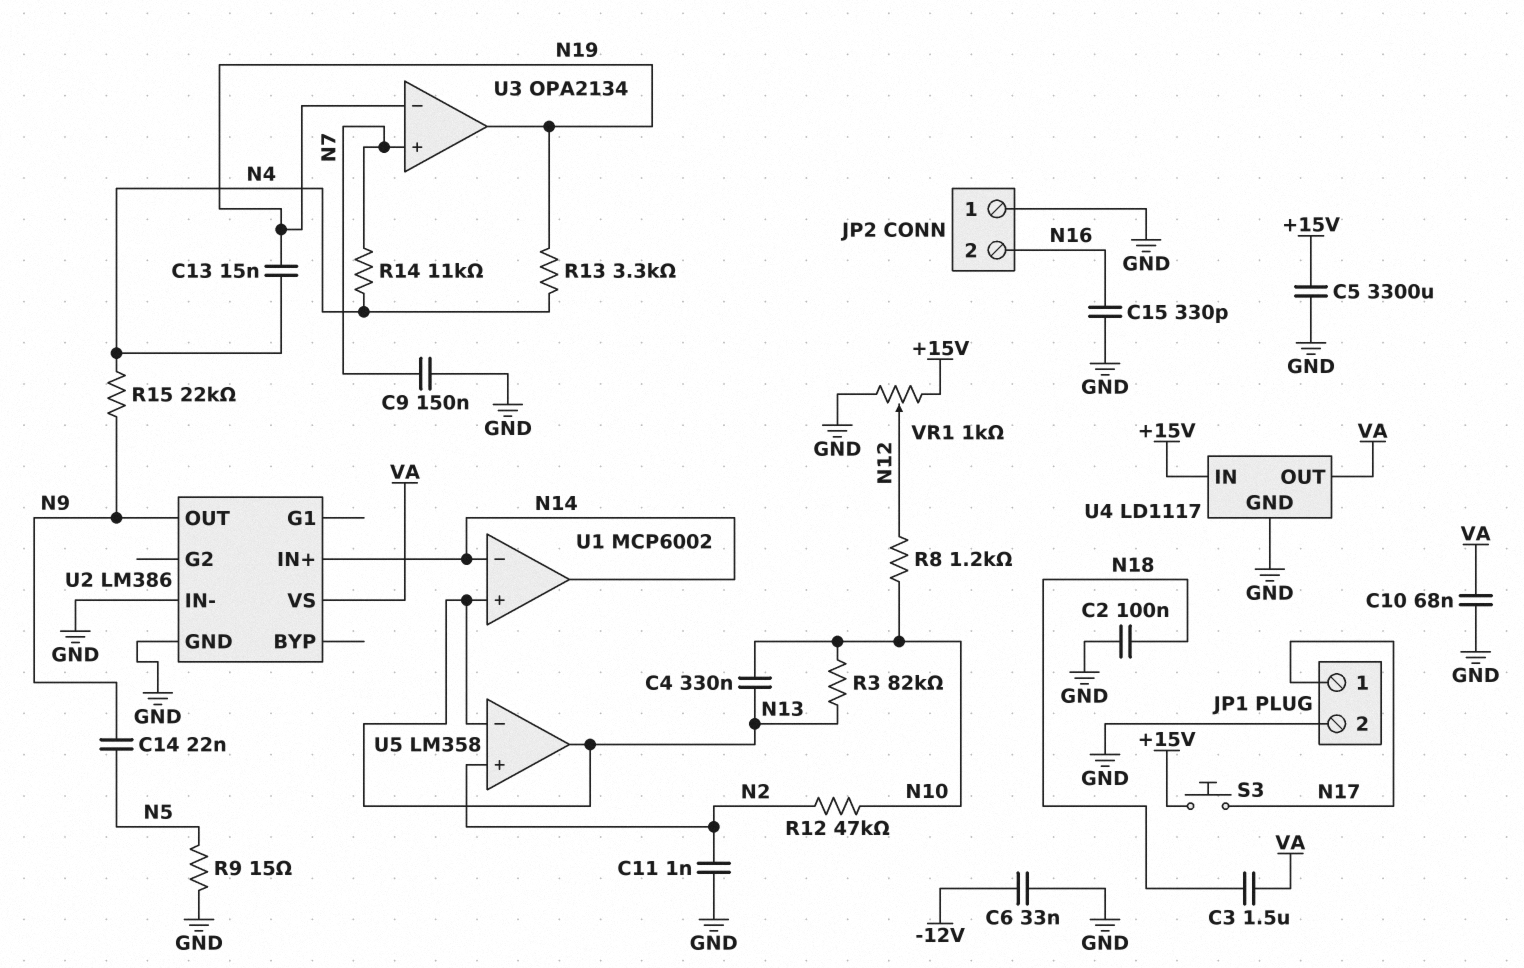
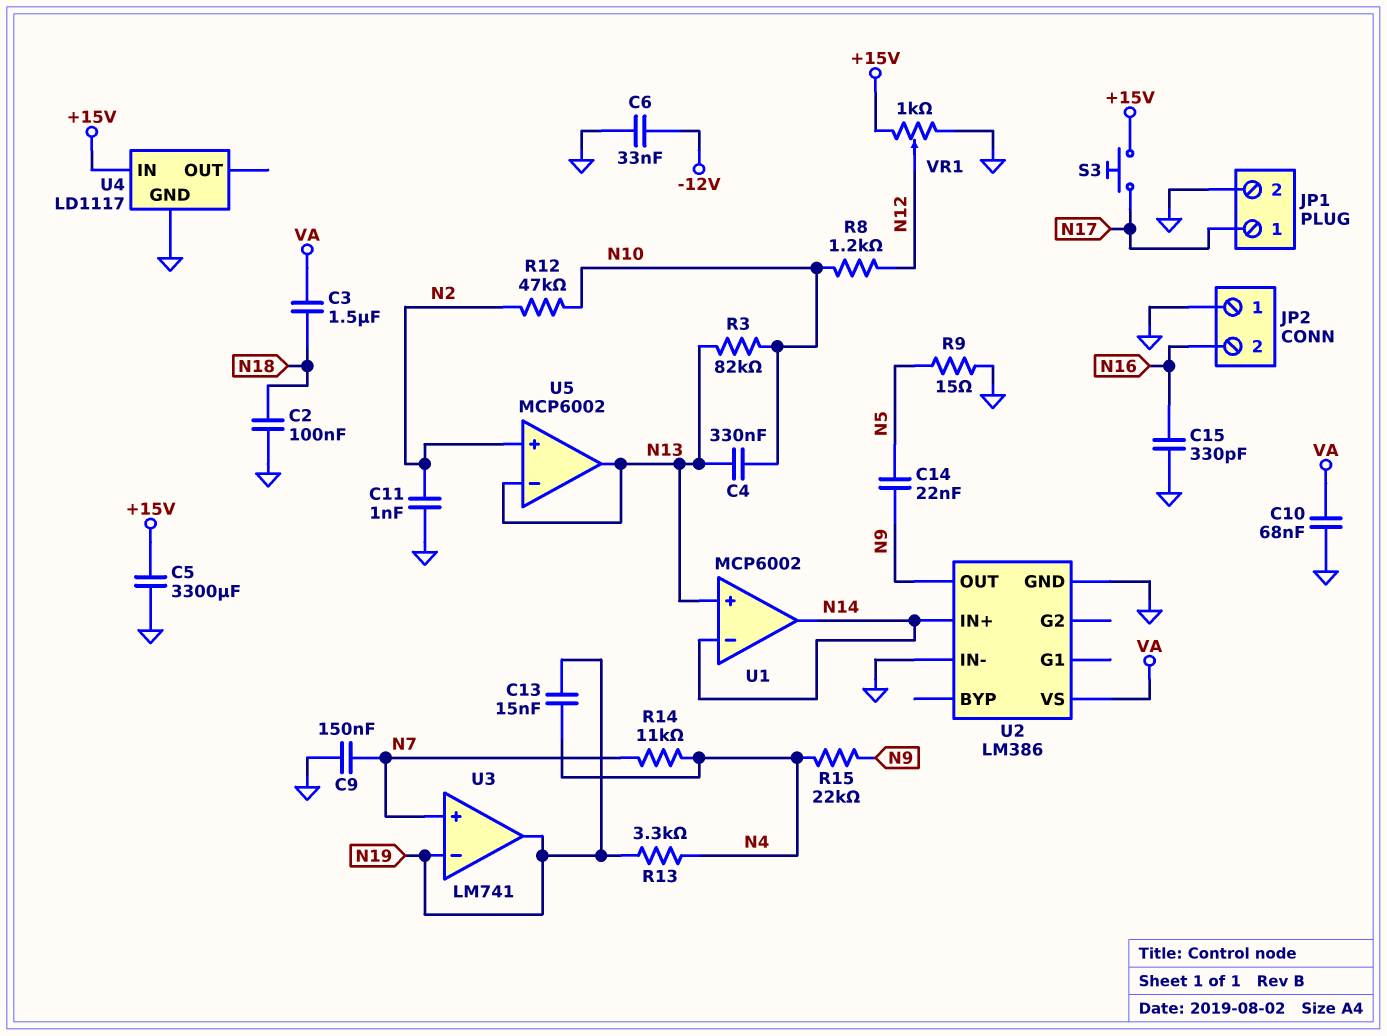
U3: OPA2134 -> LM741
U4 pin OUT: VA -> none
U5: LM358 -> MCP6002

